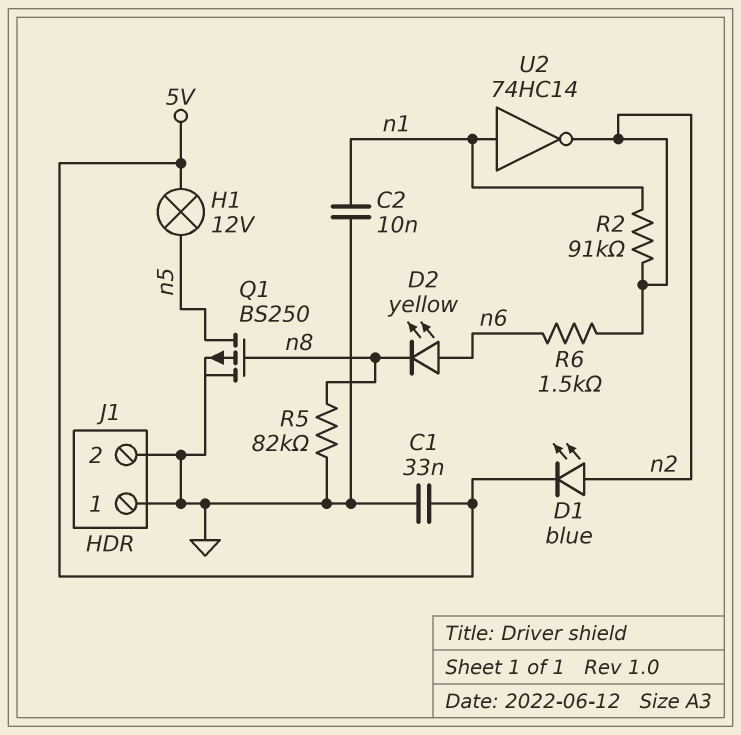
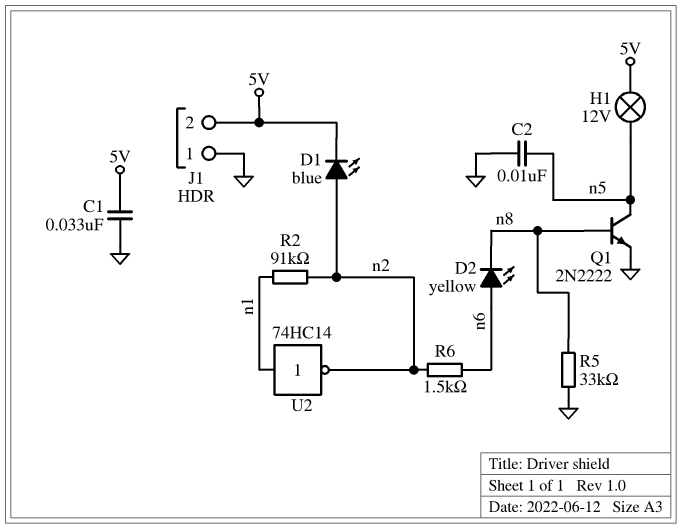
C2: 10nF (GND, n1) -> 10nF (GND, n5)
J1 pin 2: GND -> 5V
Q1: PMOS BS250 (G n8, D n5, S GND) -> NPN 2N2222 (B n8, C n5, E GND)
R5: 82k (GND, n8) -> 33k (GND, n8)

